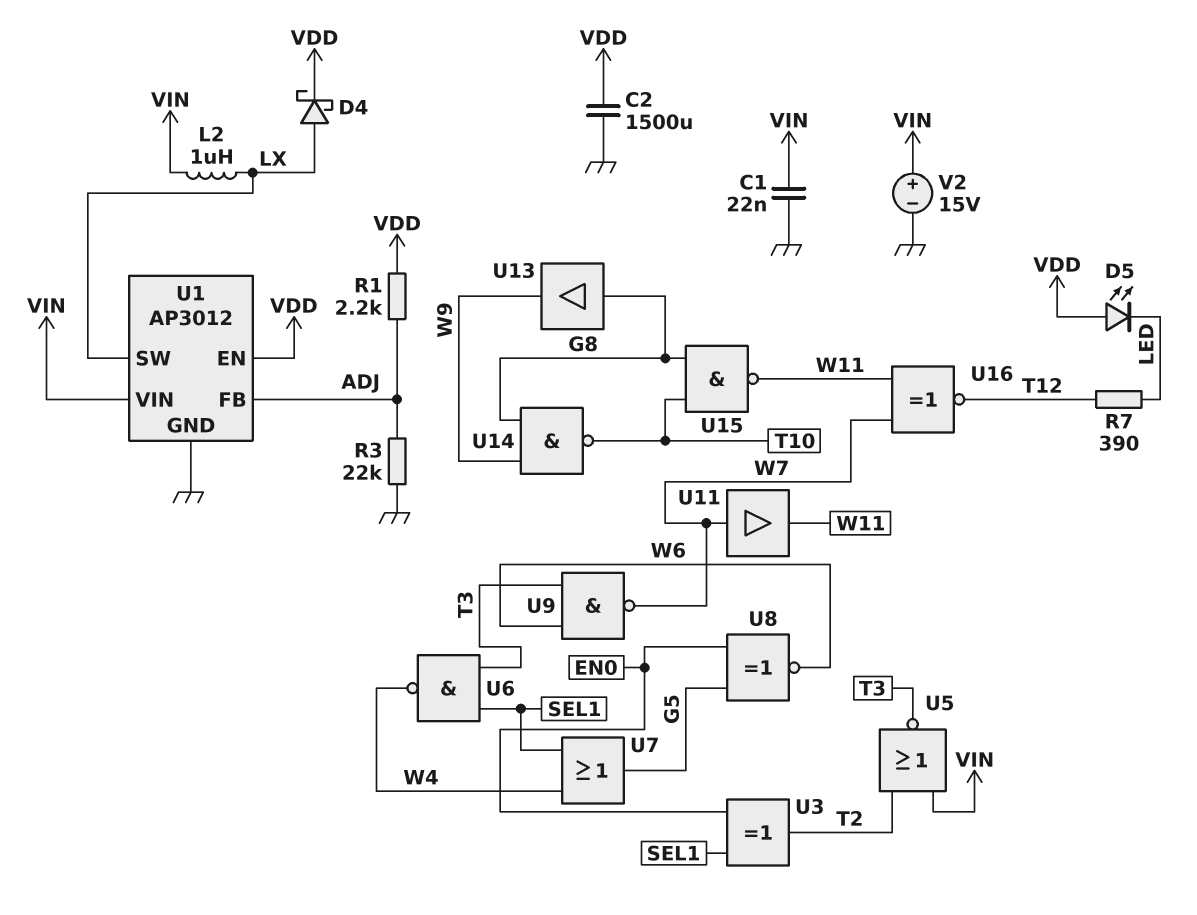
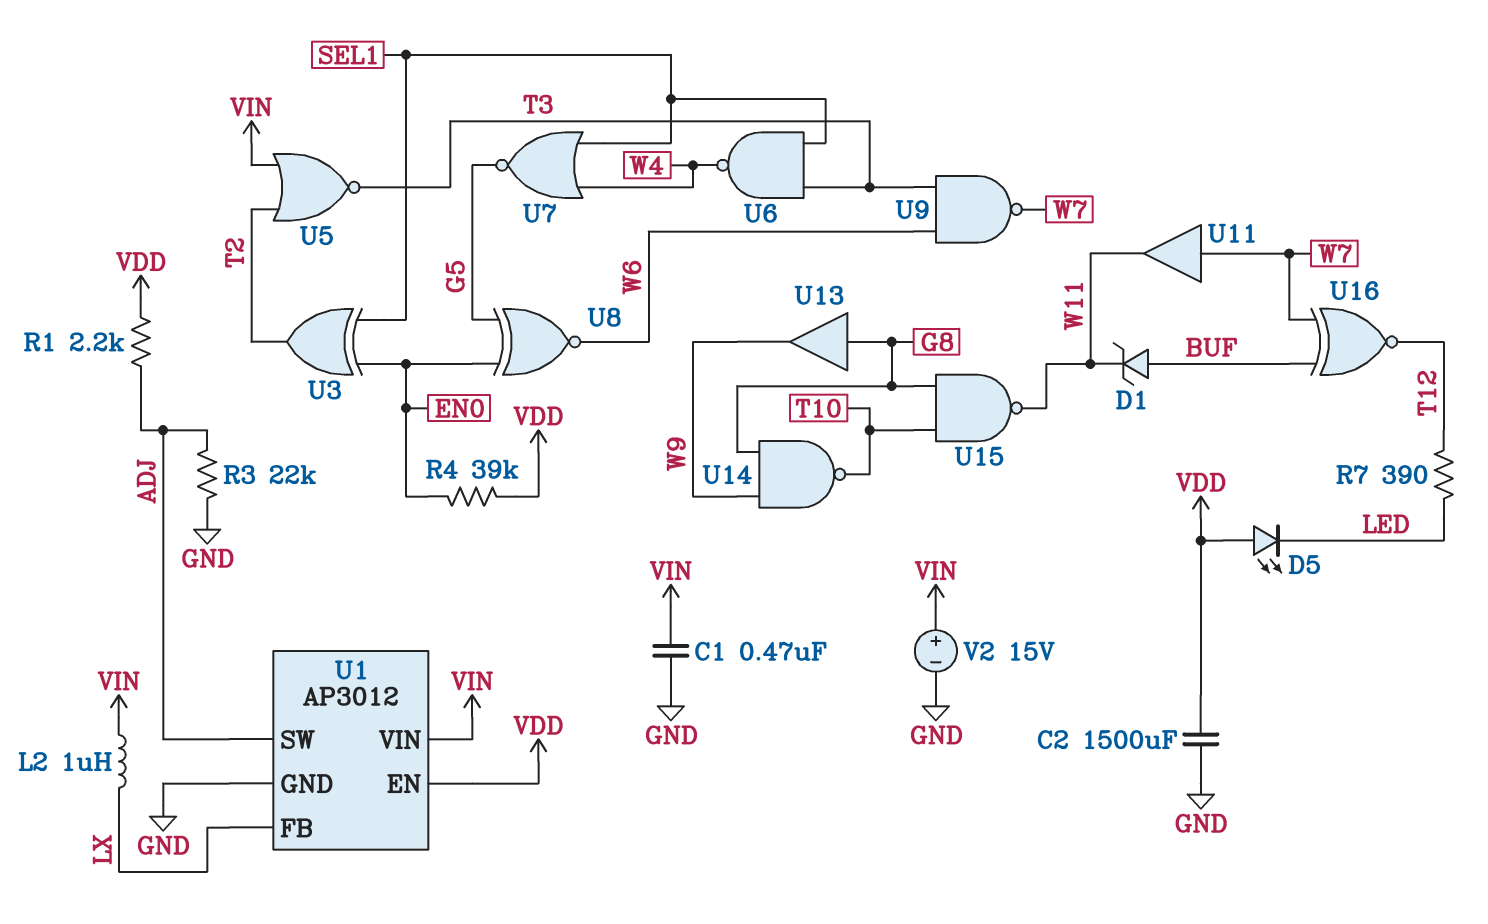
C1: 22nF (GND, VIN) -> 470nF (GND, VIN)
D1: none -> zener (A BUF, K W11)
D4: schottky (A LX, K VDD) -> none
R4: none -> 39k (EN0, VDD)
U1 pin FB: ADJ -> LX
U1 pin SW: LX -> ADJ
U7: OR (in SEL1, in W4, out G5) -> NOR (in SEL1, in W4, out G5)
U16: XNOR (in W7, in W11, out T12) -> XNOR (in BUF, in W7, out T12)

